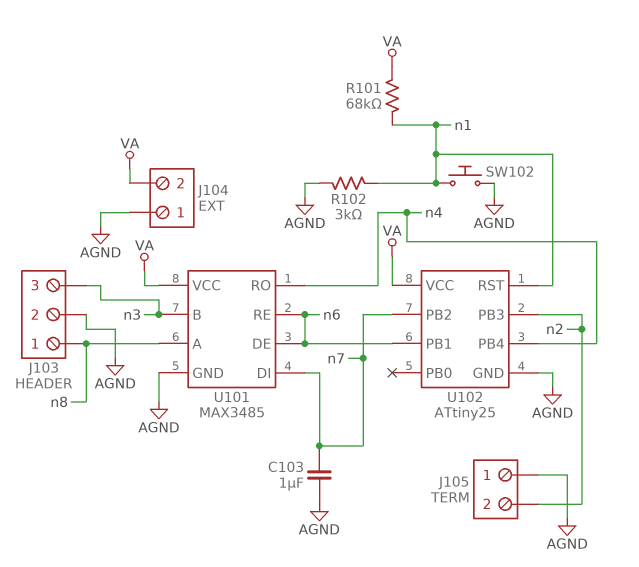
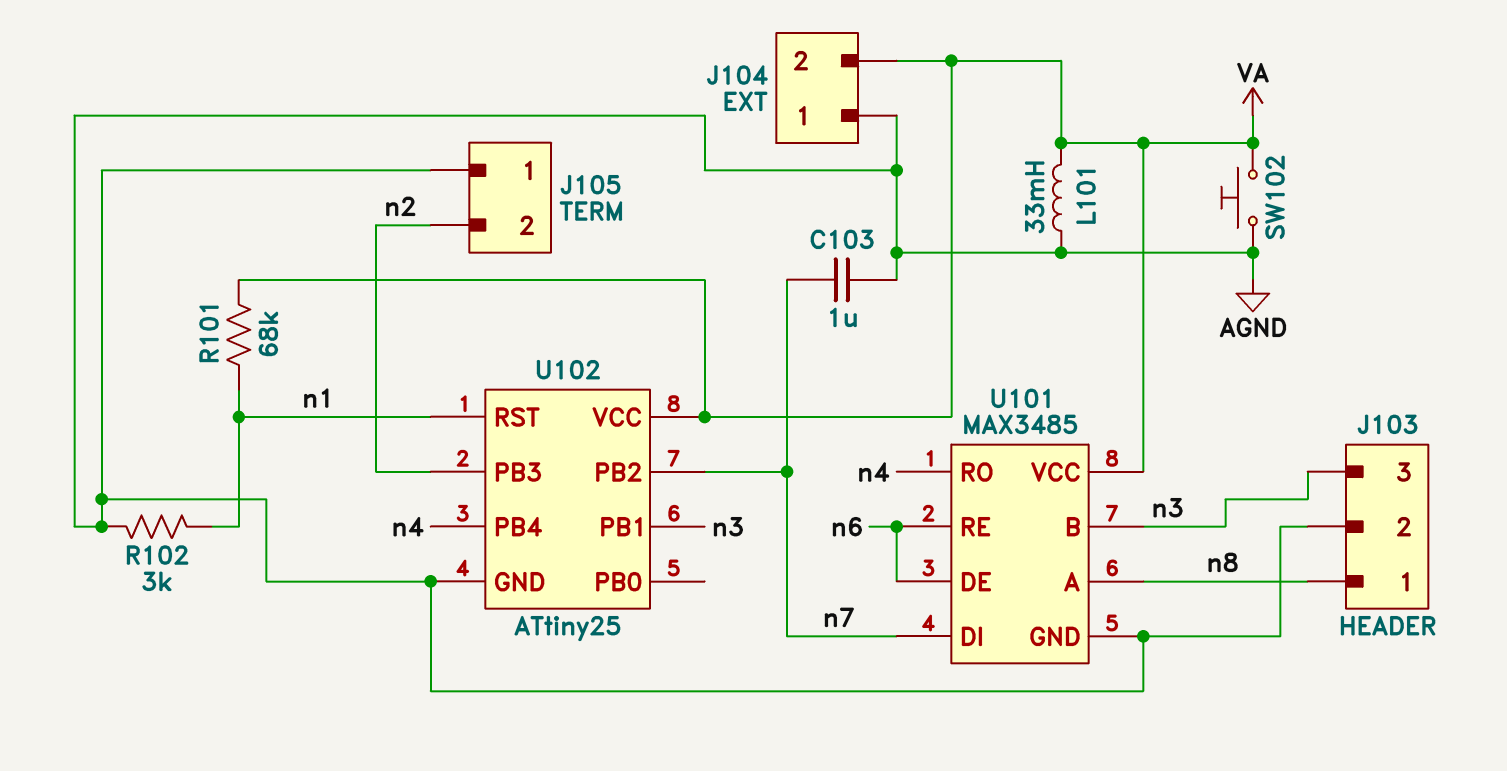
L101: none -> 33mH (AGND, VA)
SW102: button (AGND, n1) -> button (AGND, VA)
U102 pin PB1: n6 -> n3

